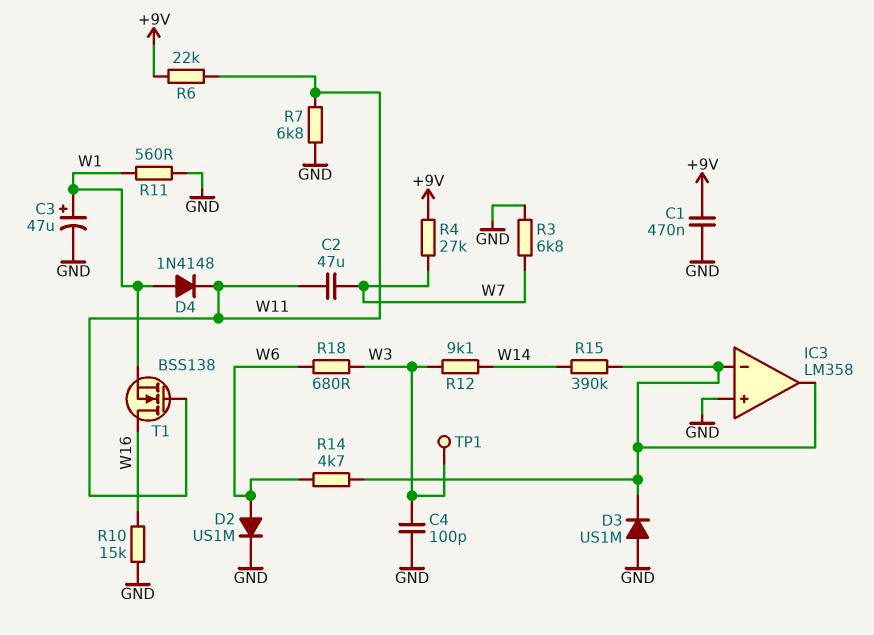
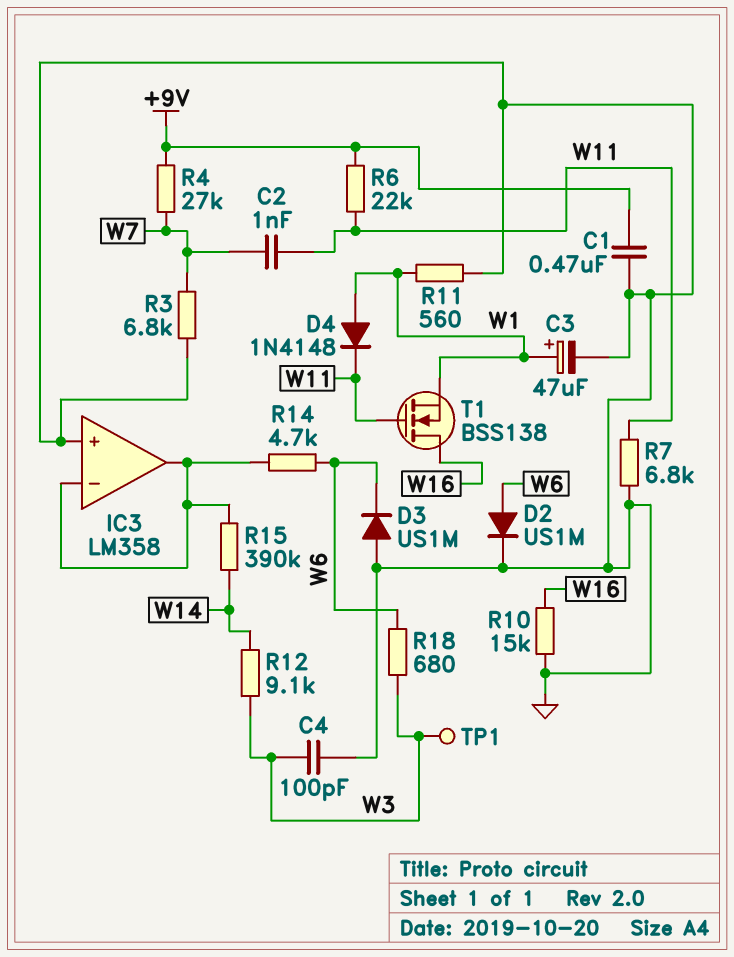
C2: 47uF (W7, W11) -> 1nF (W7, W11)
D3: diode US1M (A GND, K IC3/in-) -> diode US1M (A GND, K W6)

